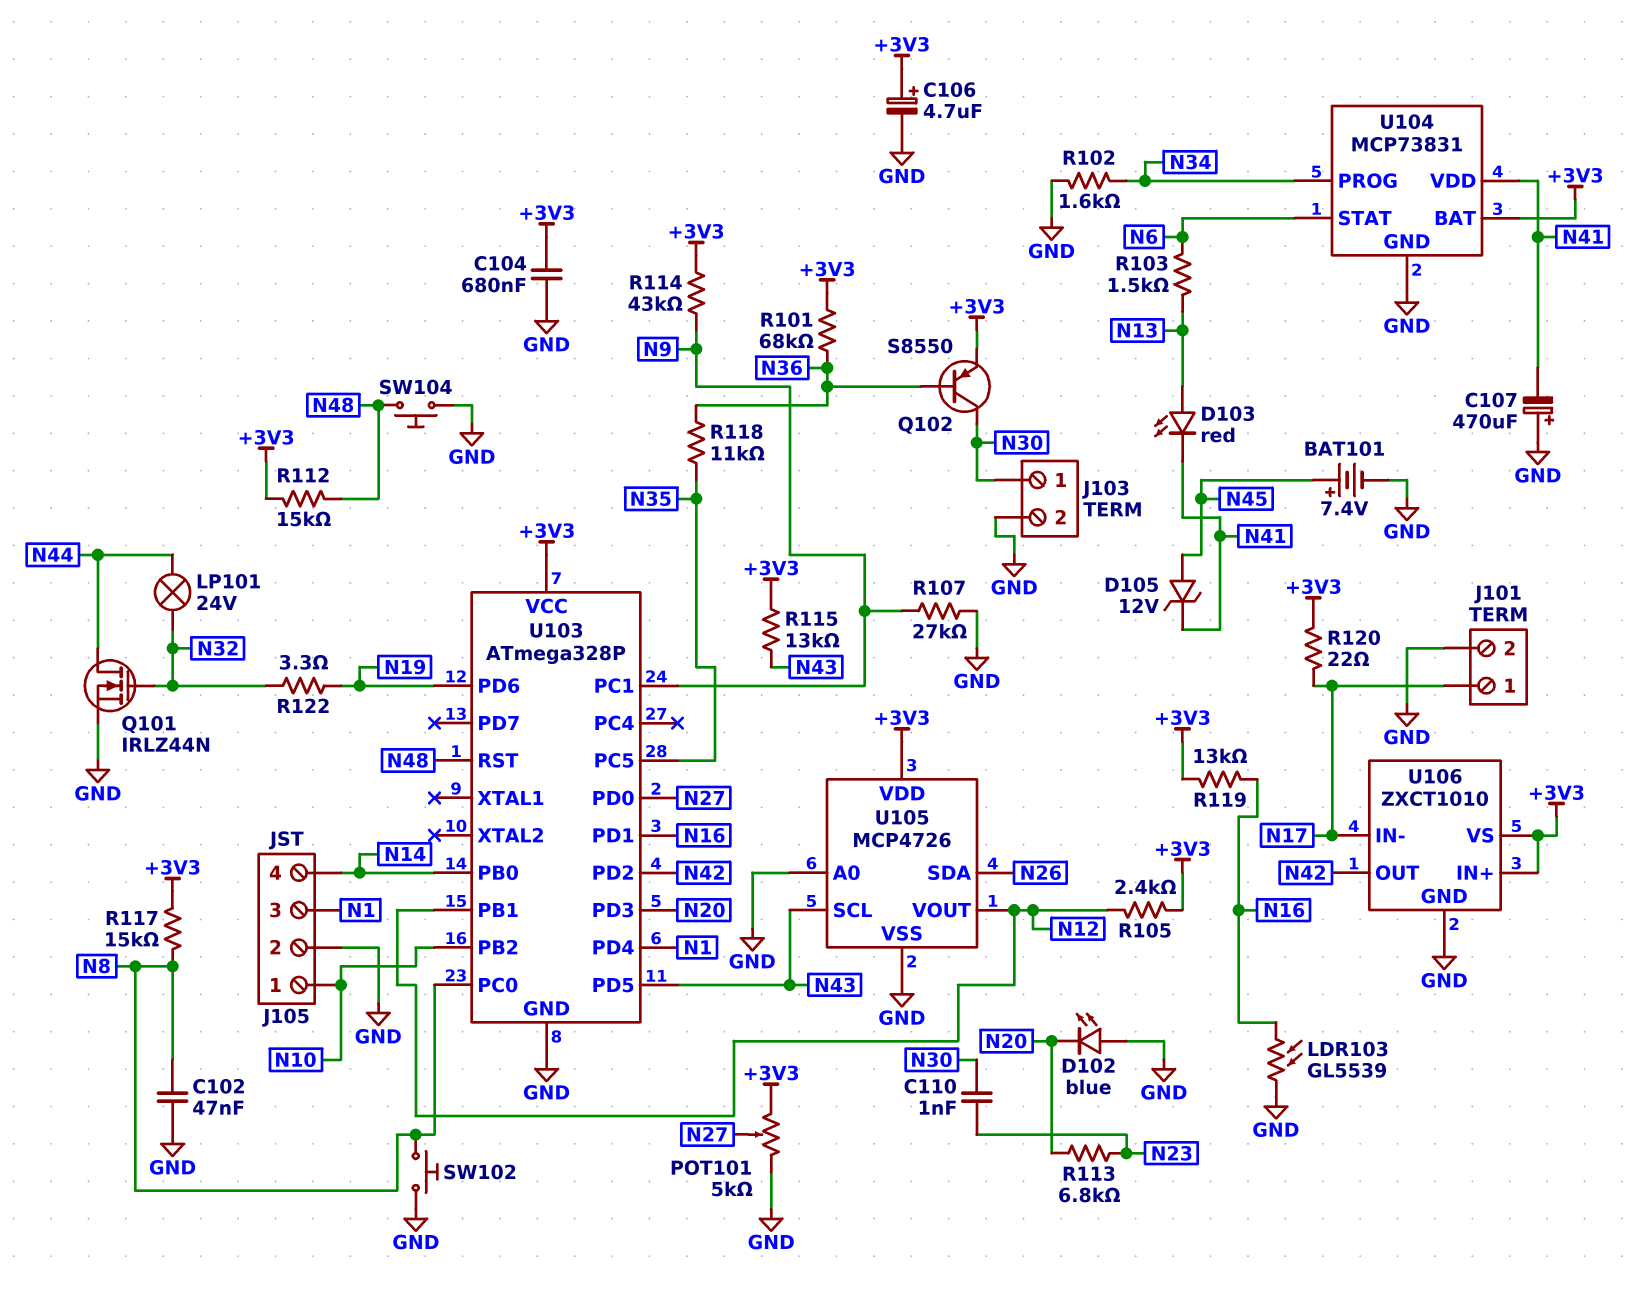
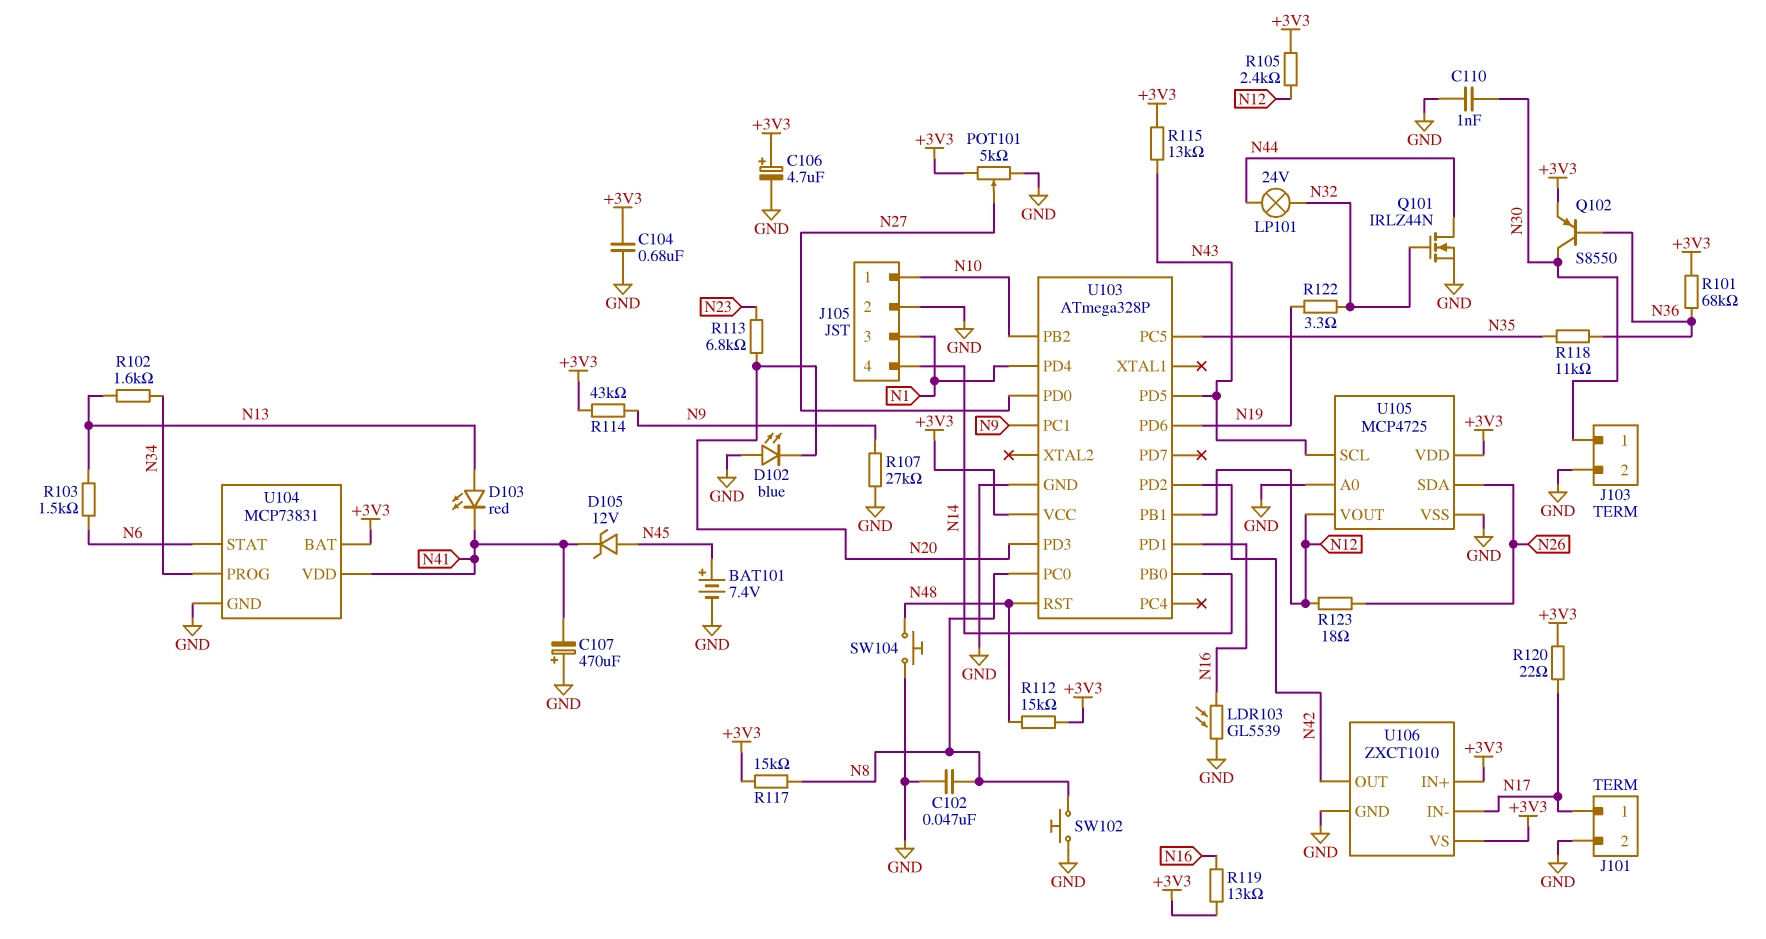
C110: 1nF (N23, N30) -> 1nF (GND, N30)
R102: 1.6k (GND, N34) -> 1.6k (N13, N34)
R123: none -> 18 (N12, N26)
U105: MCP4726 -> MCP4725

